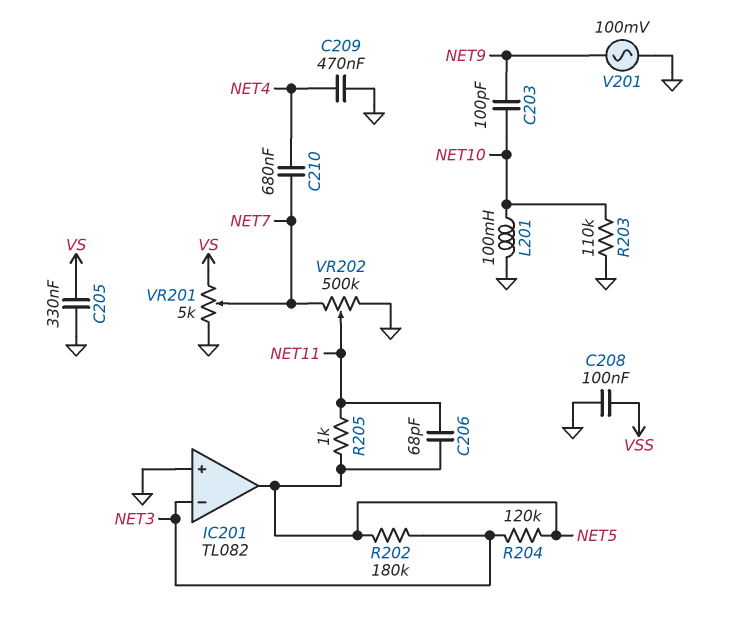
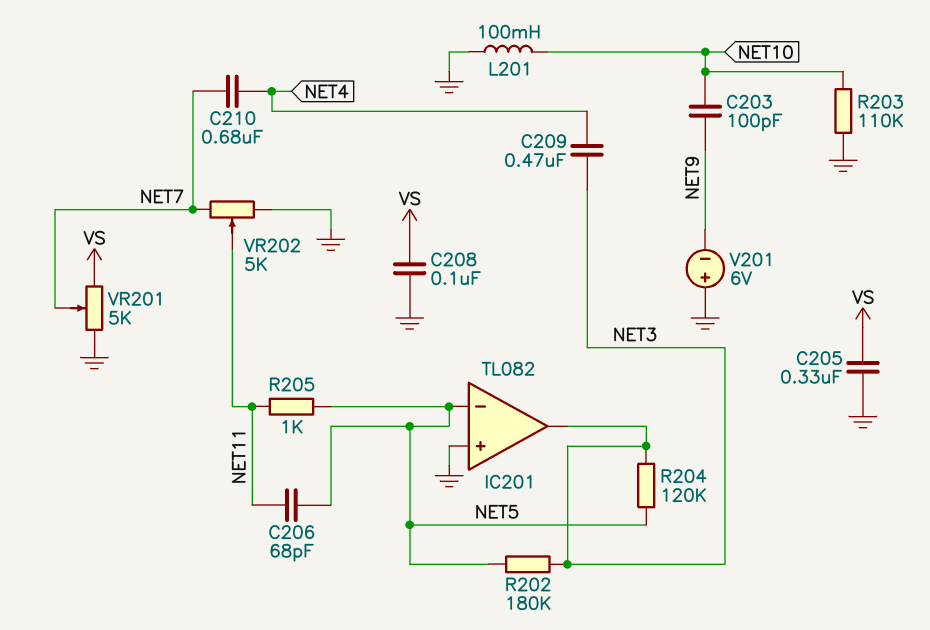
C208: 100nF (GND, VSS) -> 100nF (GND, VS)
C209: 470nF (GND, NET4) -> 470nF (NET3, NET4)
IC201 pin in-: NET3 -> NET5
IC201 pin out: NET5 -> NET3
V201: AC 100mV (GND, NET9) -> 6V (plus GND, minus NET9)
VR202: 500k (GND, NET7, wiper NET11) -> 5k (GND, NET7, wiper NET11)

